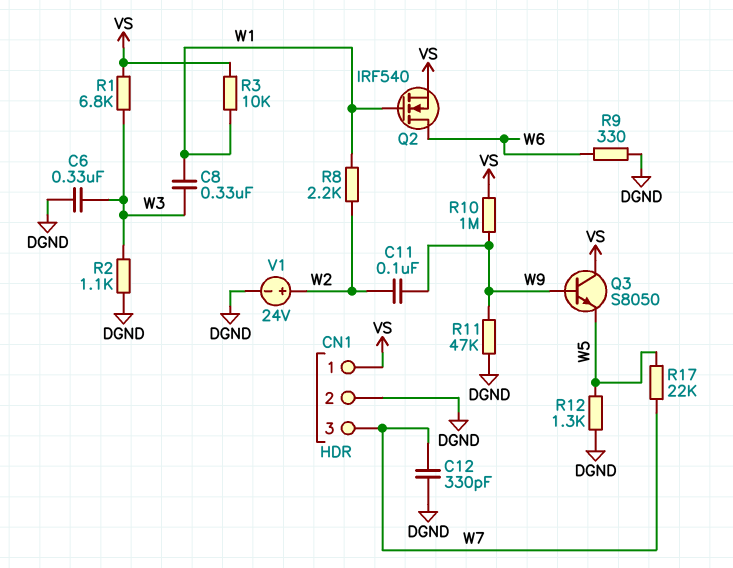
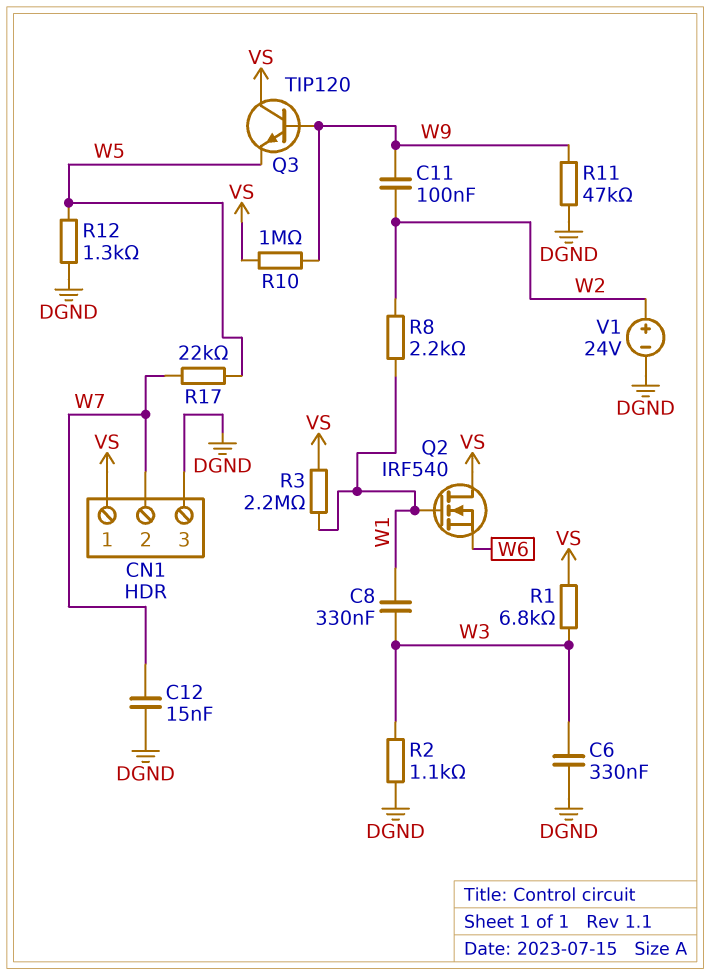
C12: 330pF (DGND, W7) -> 15nF (DGND, W7)
CN1 pin 2: DGND -> W7
CN1 pin 3: W7 -> DGND
Q2: NMOS IRF540 (G W1, D W6, S VS) -> NMOS IRF540 (G W1, D VS, S W6)
Q3: NPN S8050 (B W9, C VS, E W5) -> NPN TIP120 (B W9, C VS, E W5)
R3: 10k (VS, W1) -> 2.2M (VS, W1)
R9: 330 (DGND, W6) -> none

